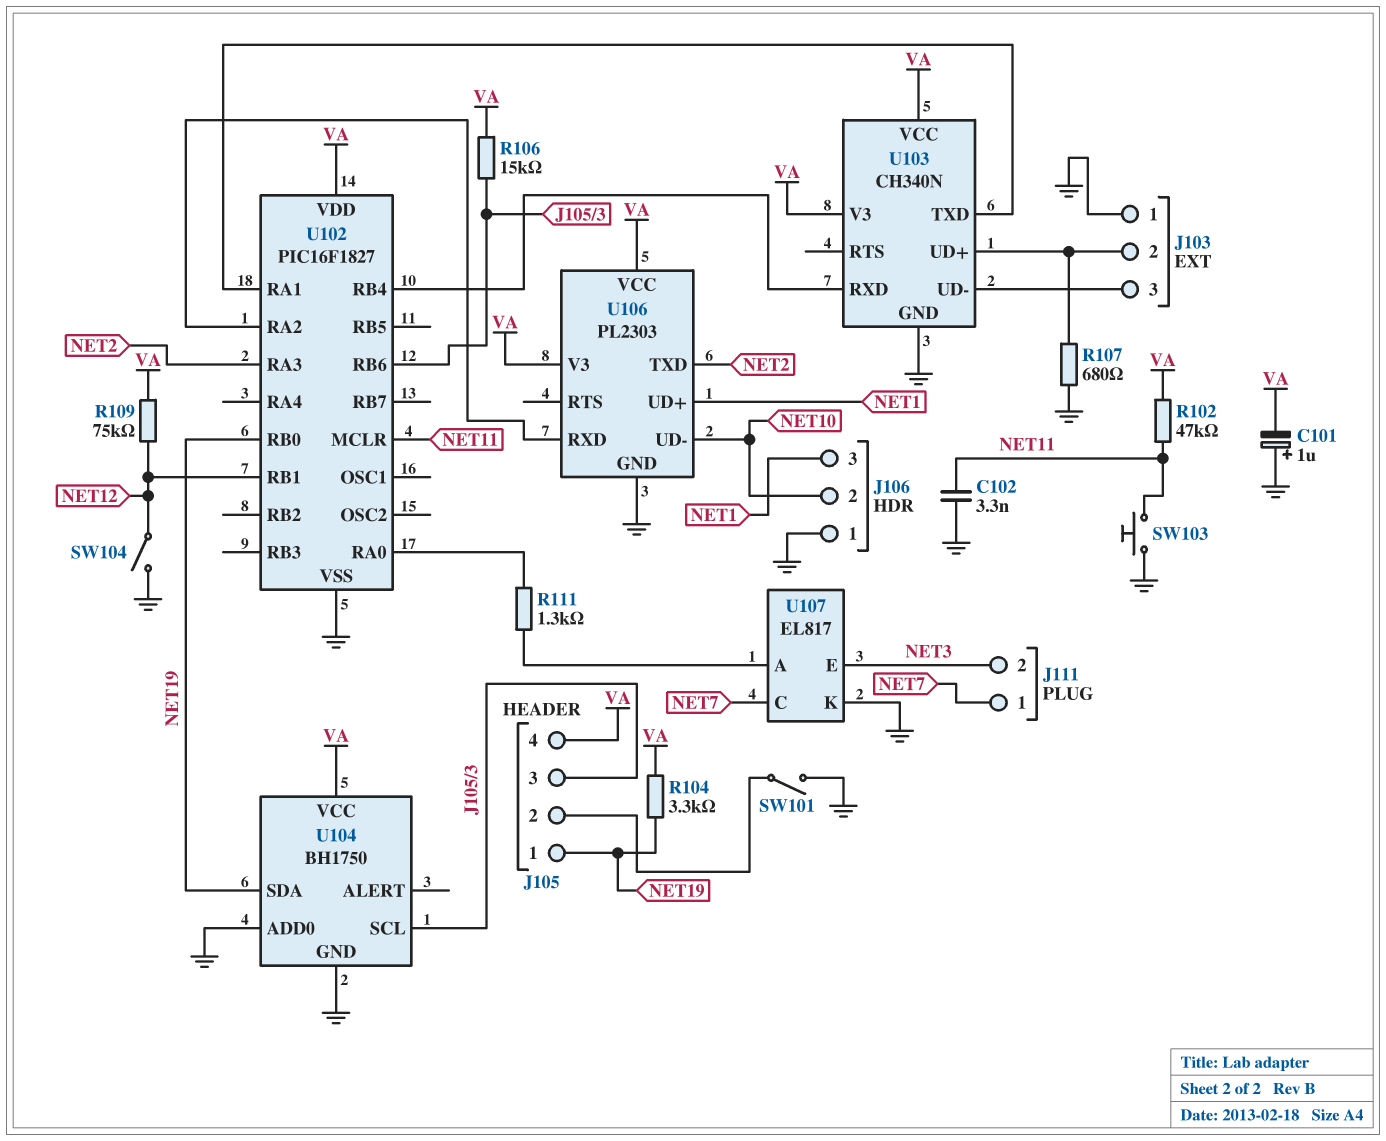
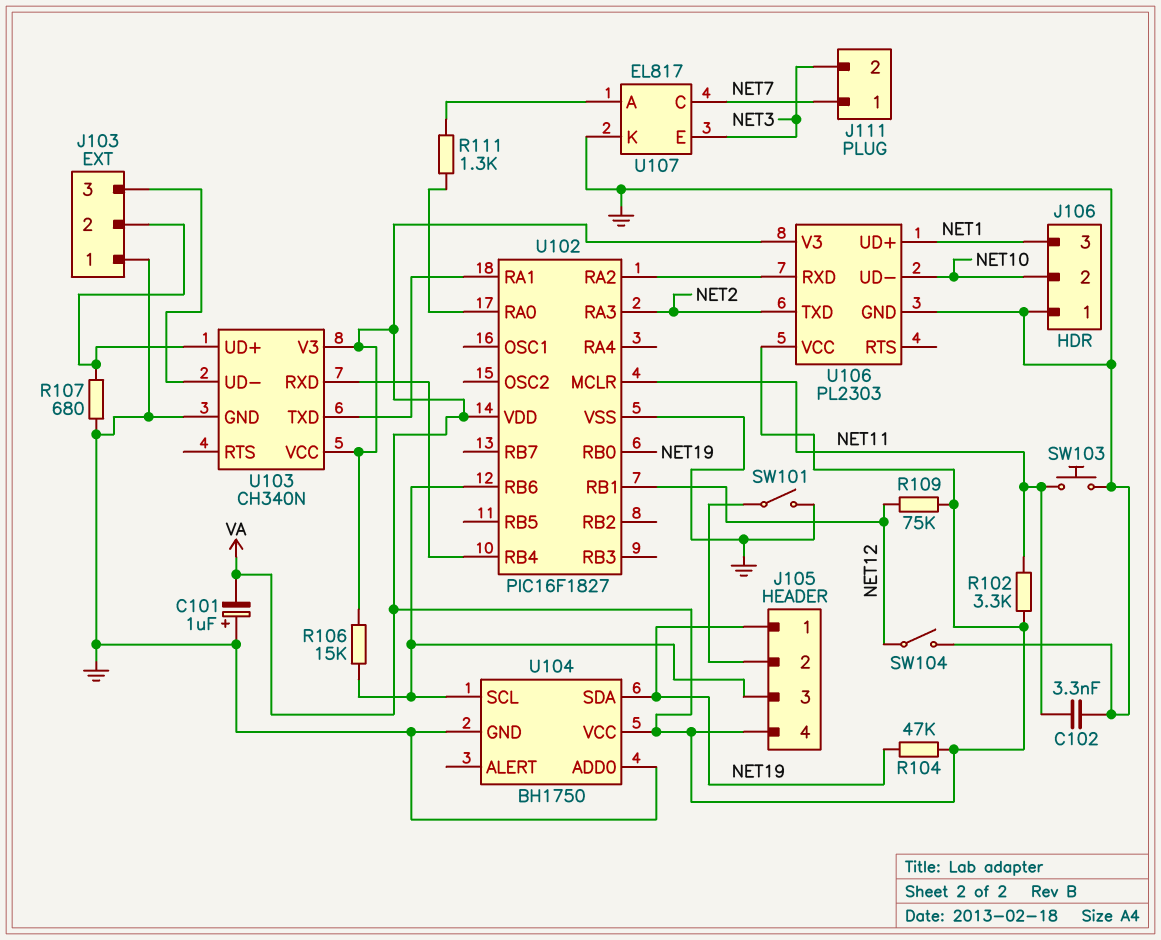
R102: 47k (NET11, VA) -> 3.3k (NET11, VA)
R104: 3.3k (NET19, VA) -> 47k (NET19, VA)

